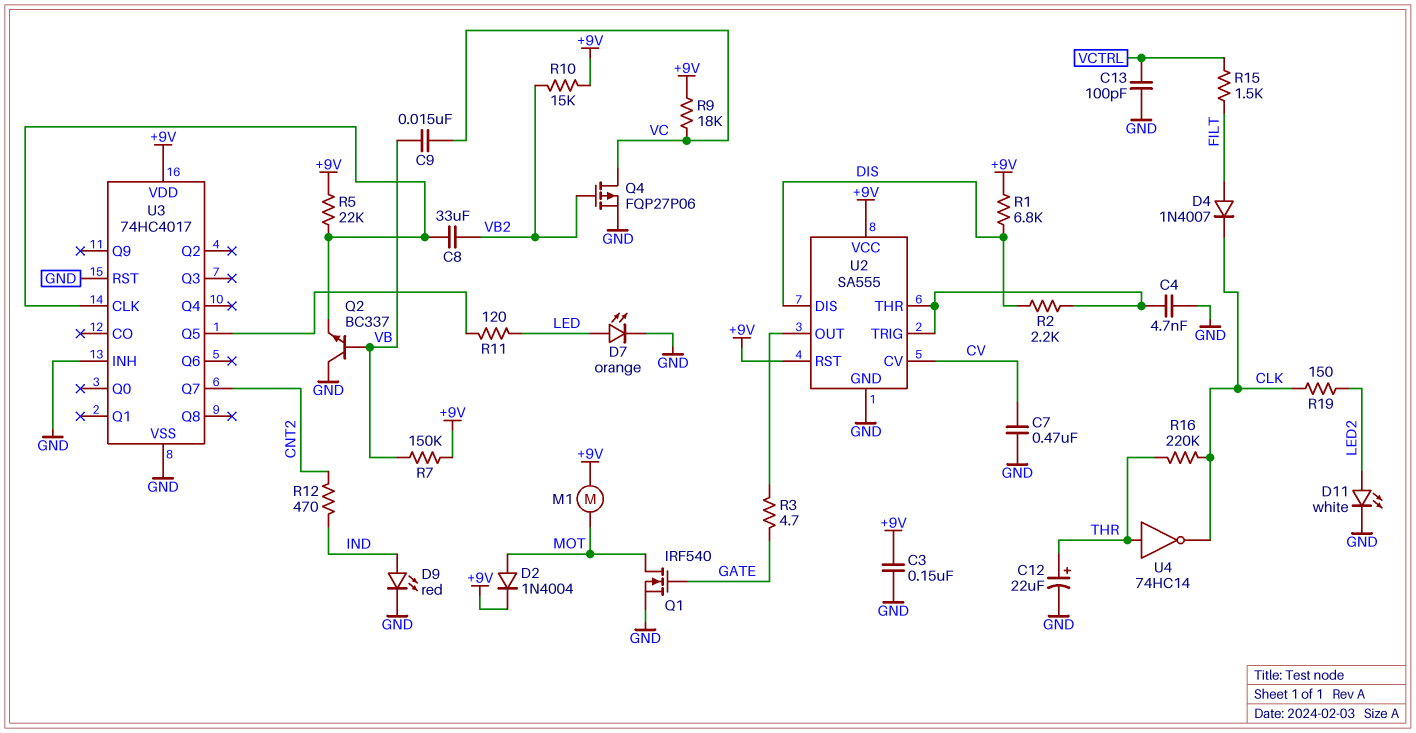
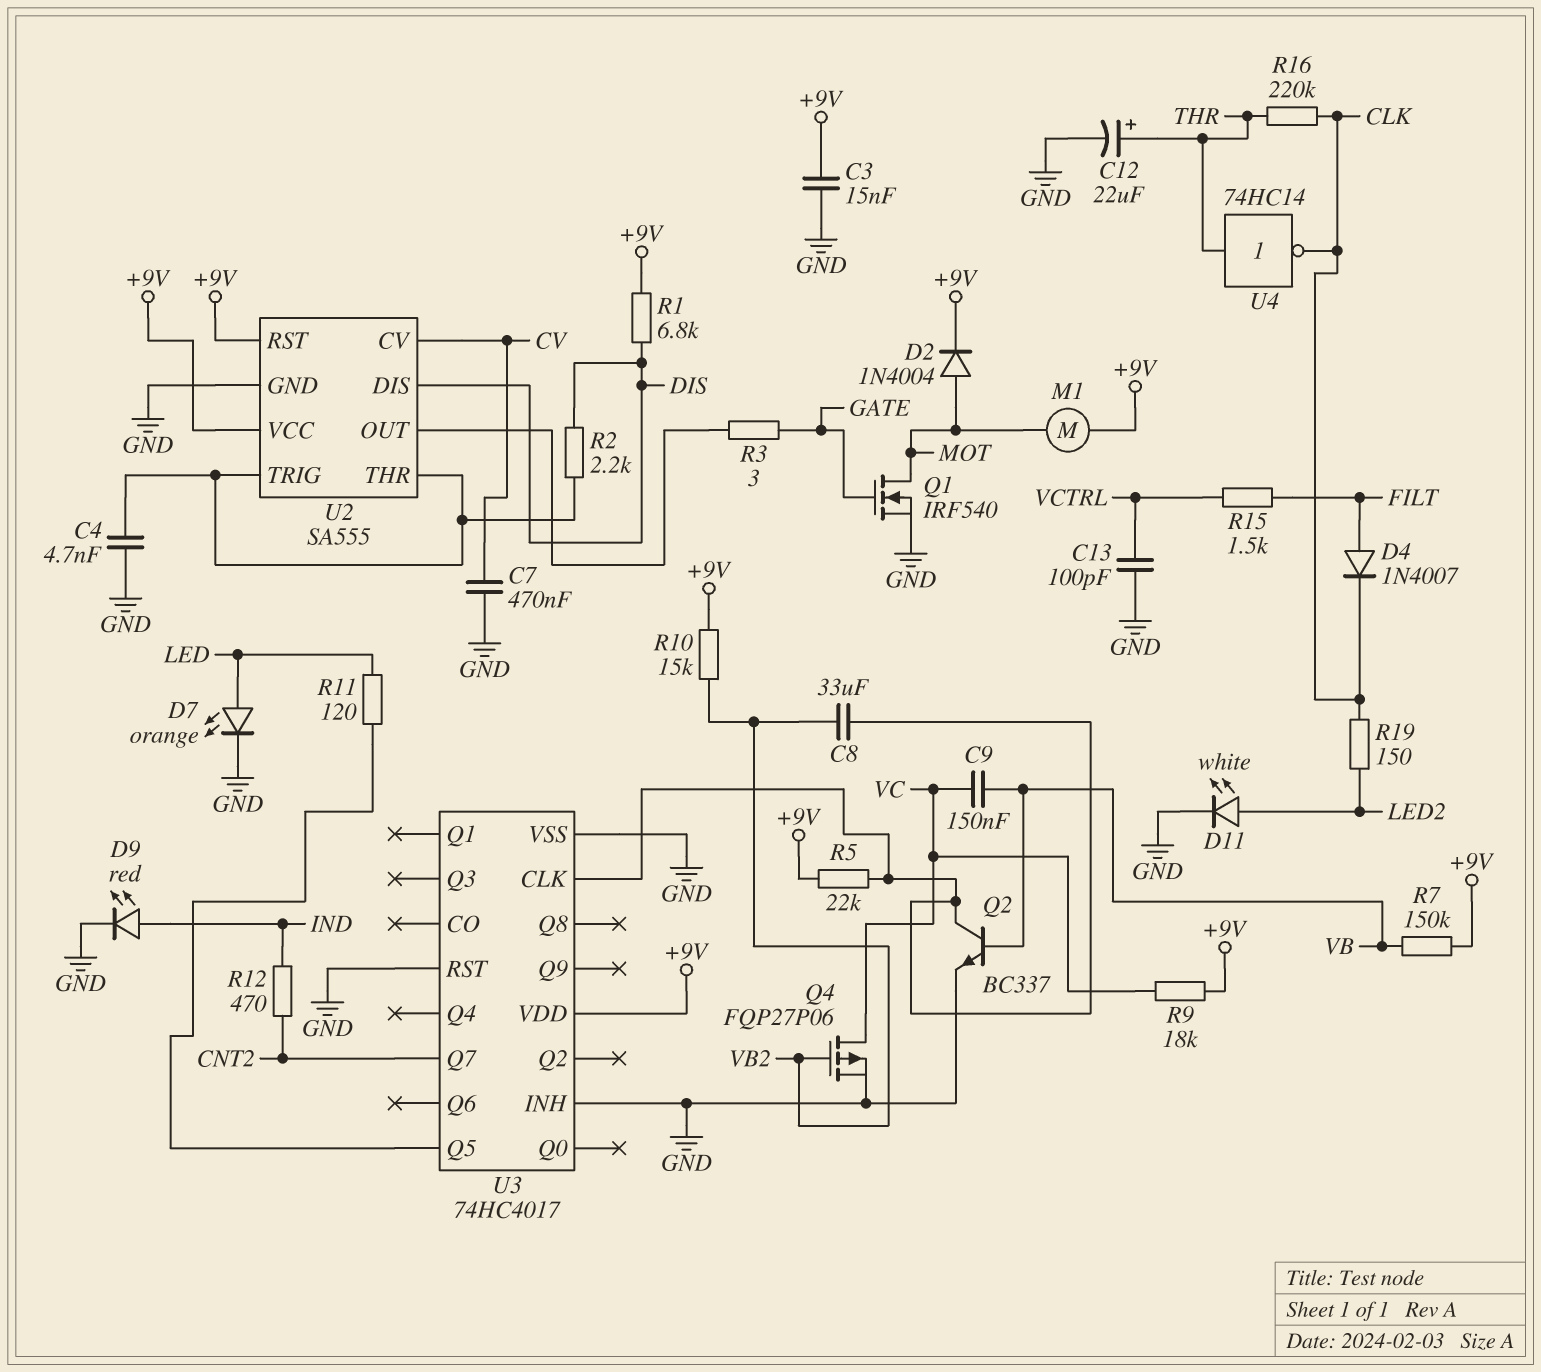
C3: 150nF (+9V, GND) -> 15nF (+9V, GND)
C9: 15nF (VB, VC) -> 150nF (VB, VC)
Q2: NPN BC337 (B VB, C GND, E U3/CLK) -> NPN BC337 (B VB, C U3/CLK, E GND)
R3: 4.7 (GATE, U2/OUT) -> 3 (GATE, U2/OUT)

